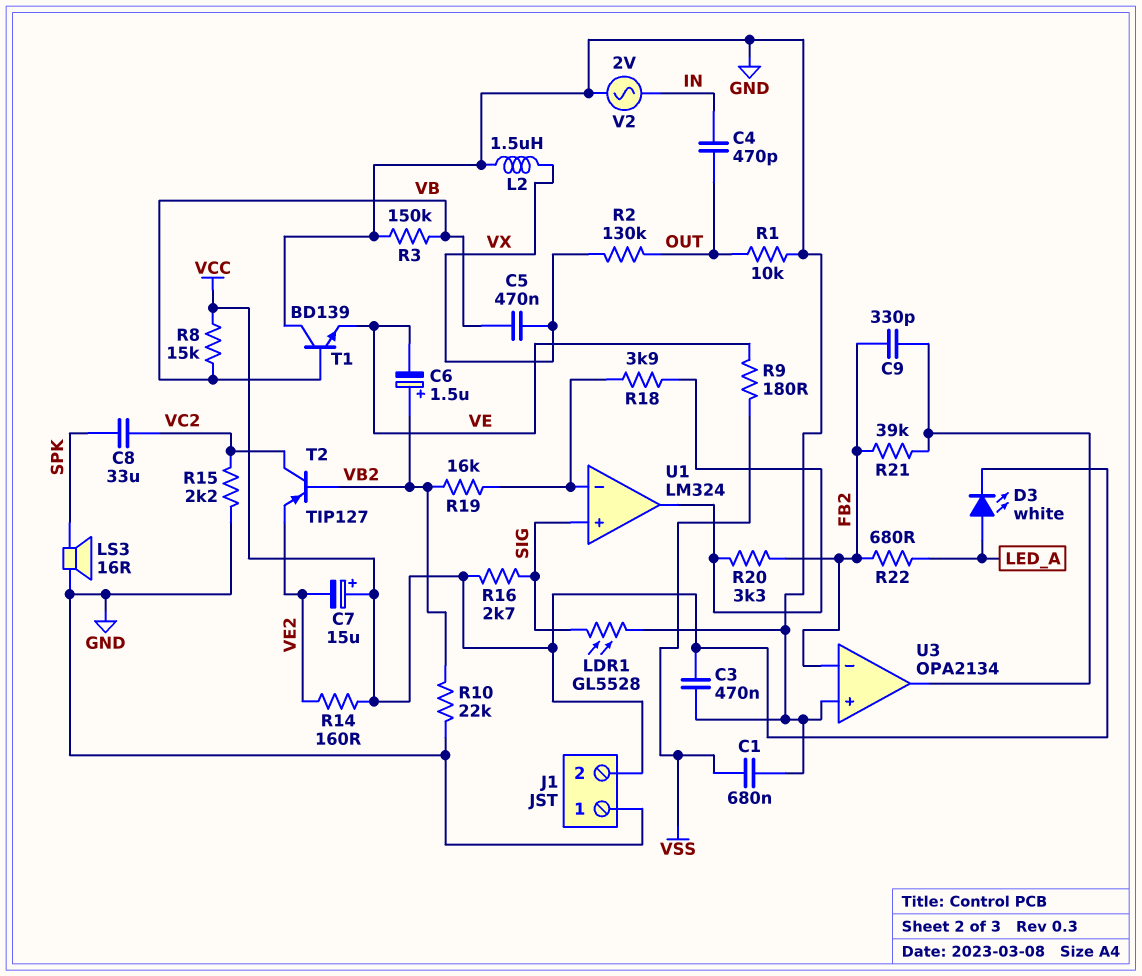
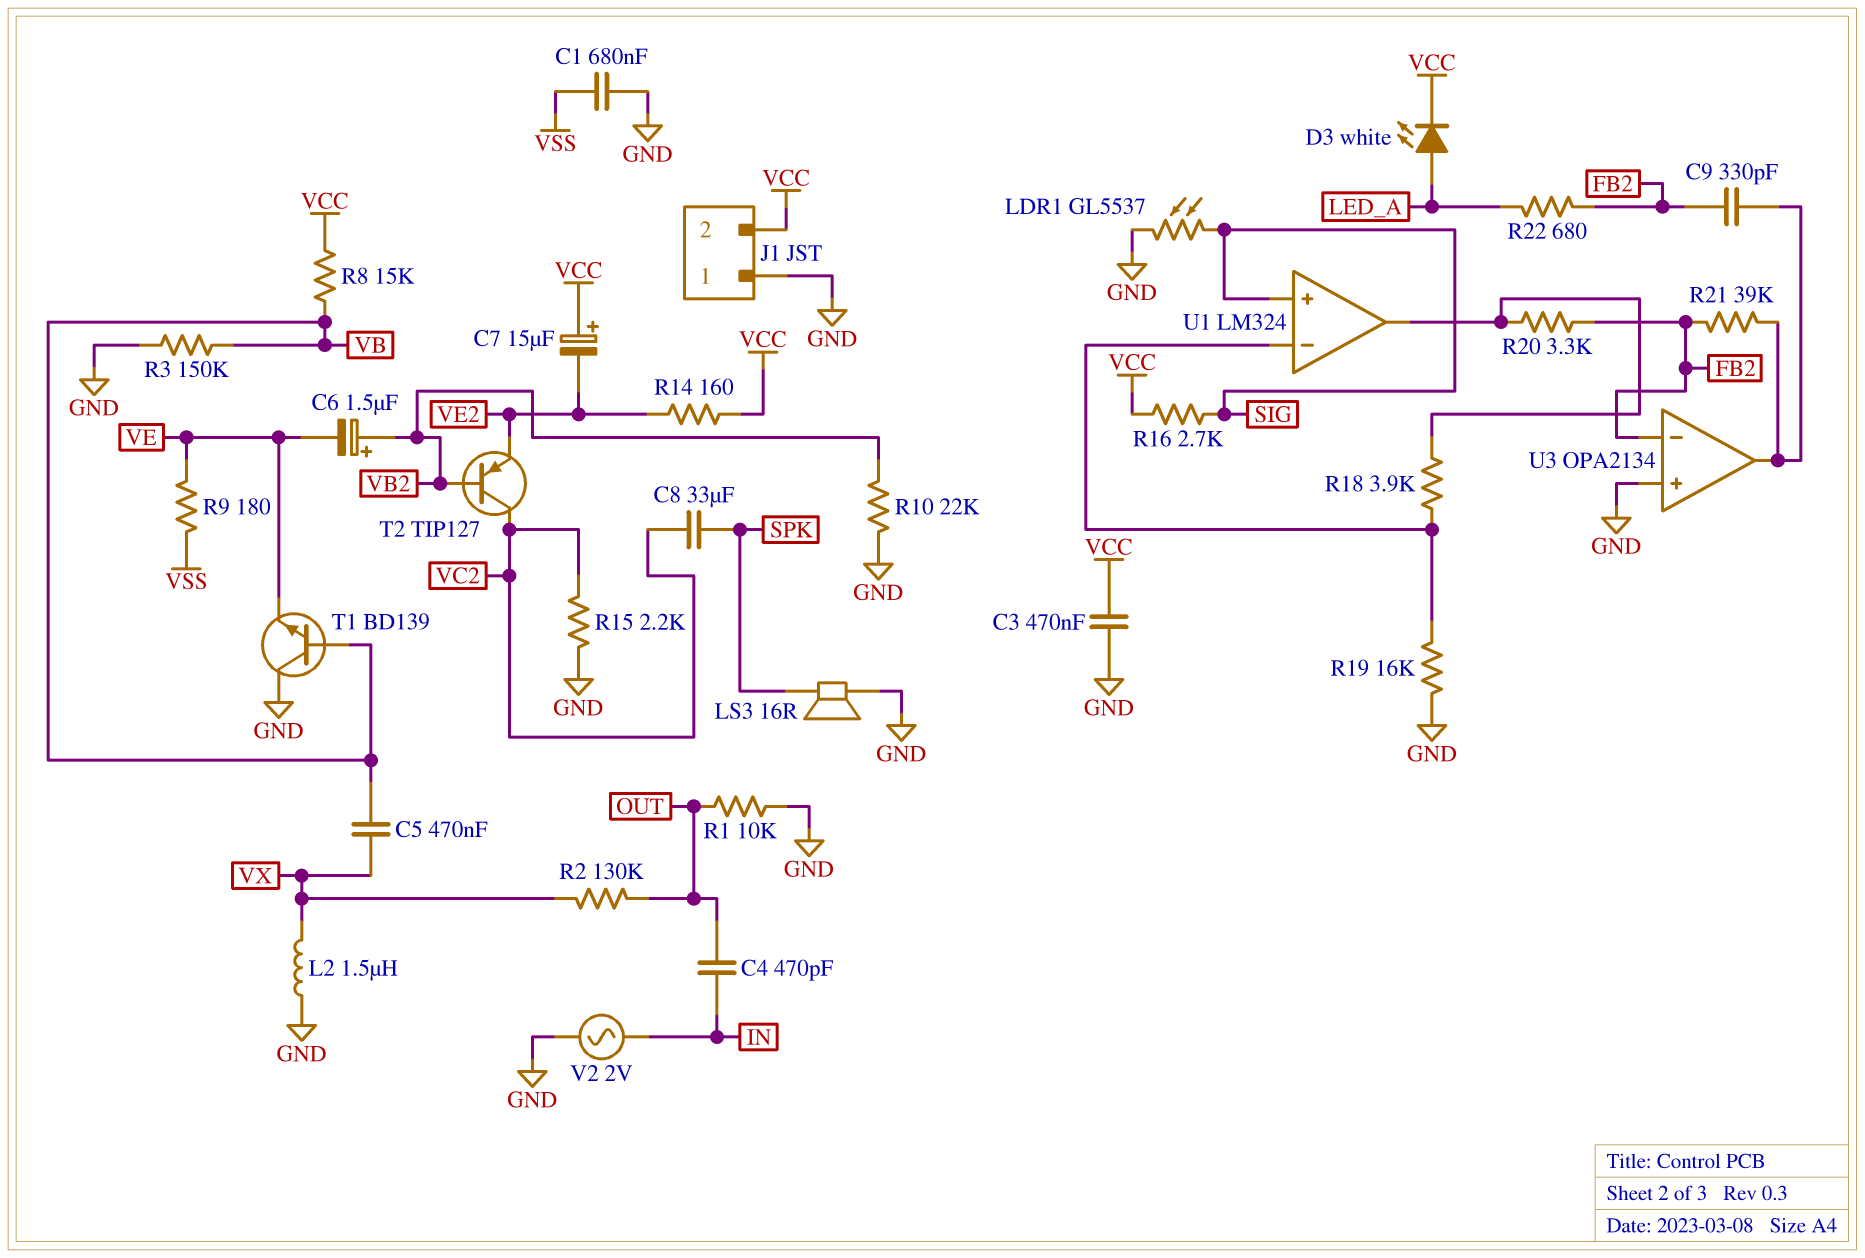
LDR1: GL5528 (GND, SIG) -> GL5537 (GND, SIG)
R19: 16k (U1/in-, VB2) -> 16k (GND, U1/in-)

